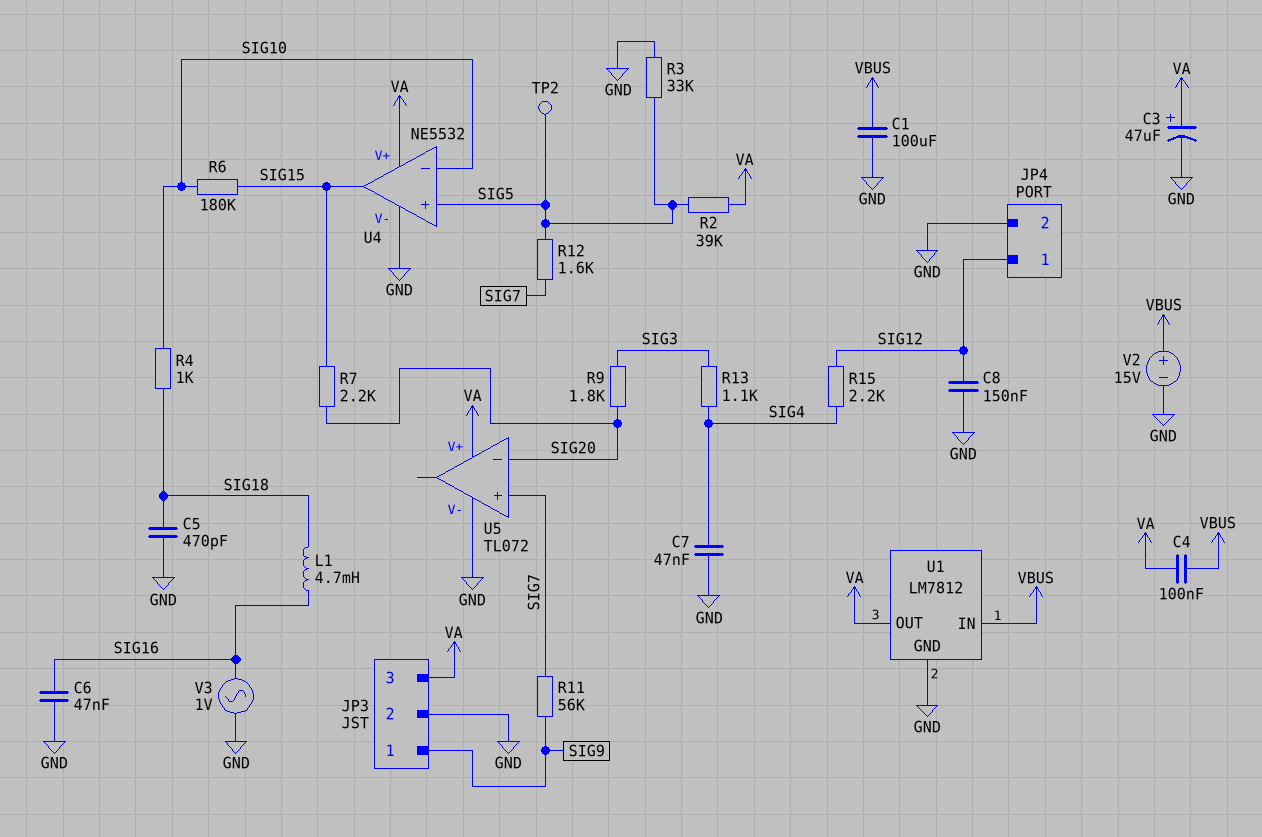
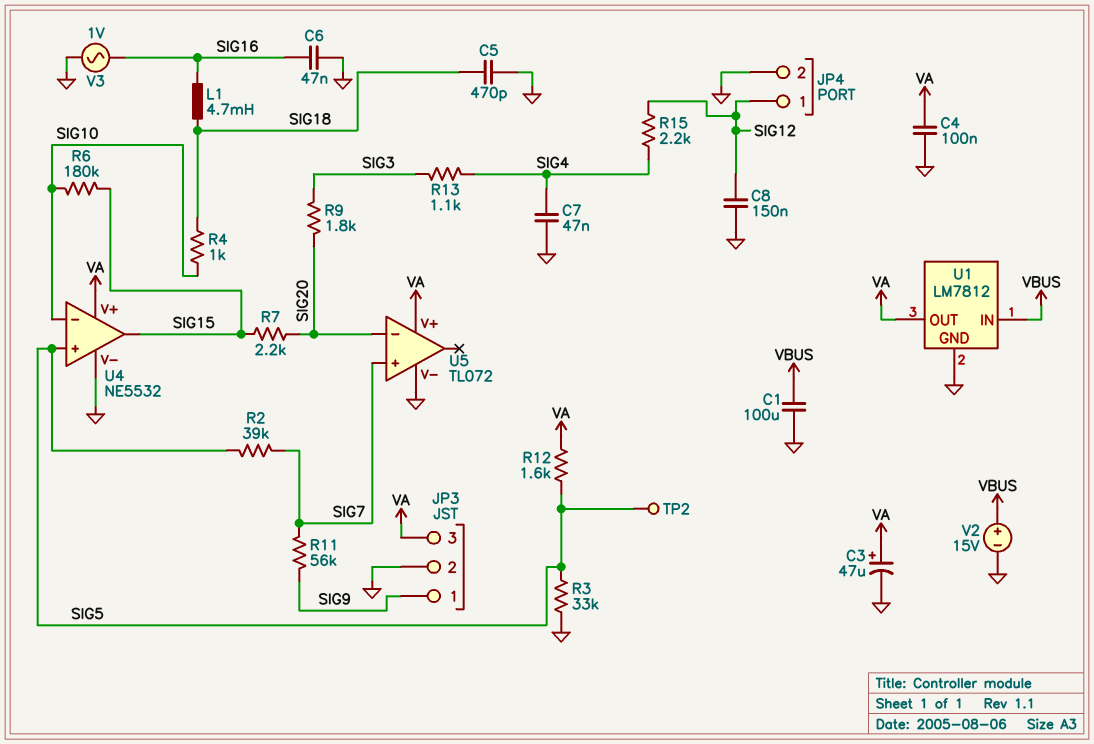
C4: 100nF (VA, VBUS) -> 100nF (GND, VA)
R2: 39k (SIG5, VA) -> 39k (SIG5, SIG7)
R12: 1.6k (SIG5, SIG7) -> 1.6k (SIG5, VA)

